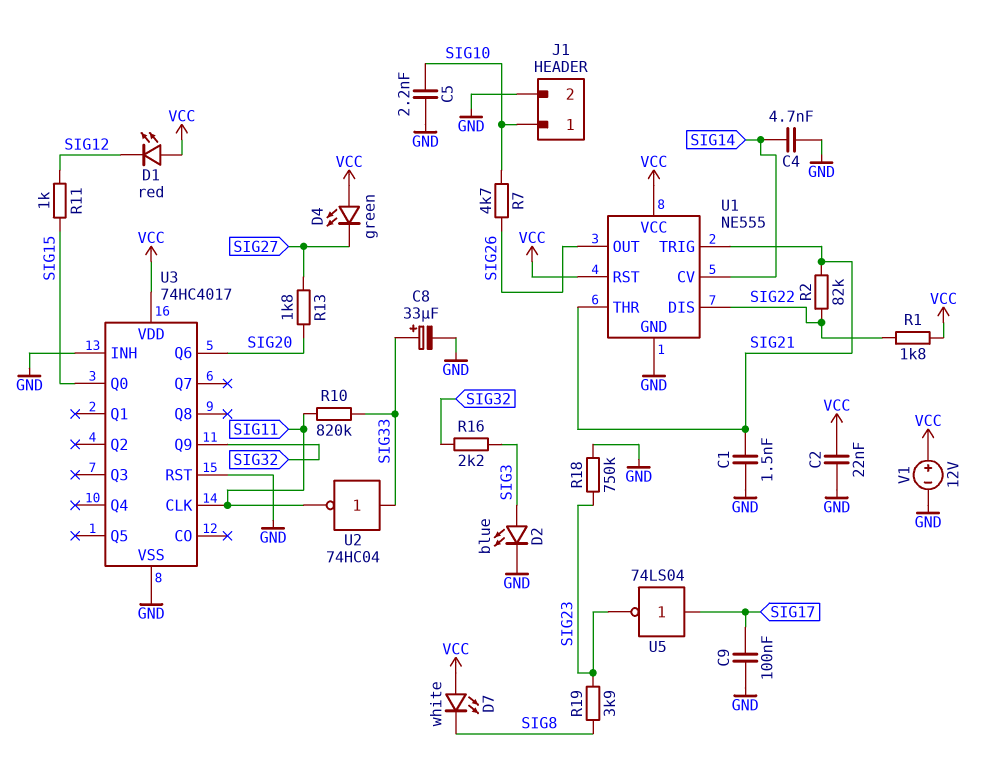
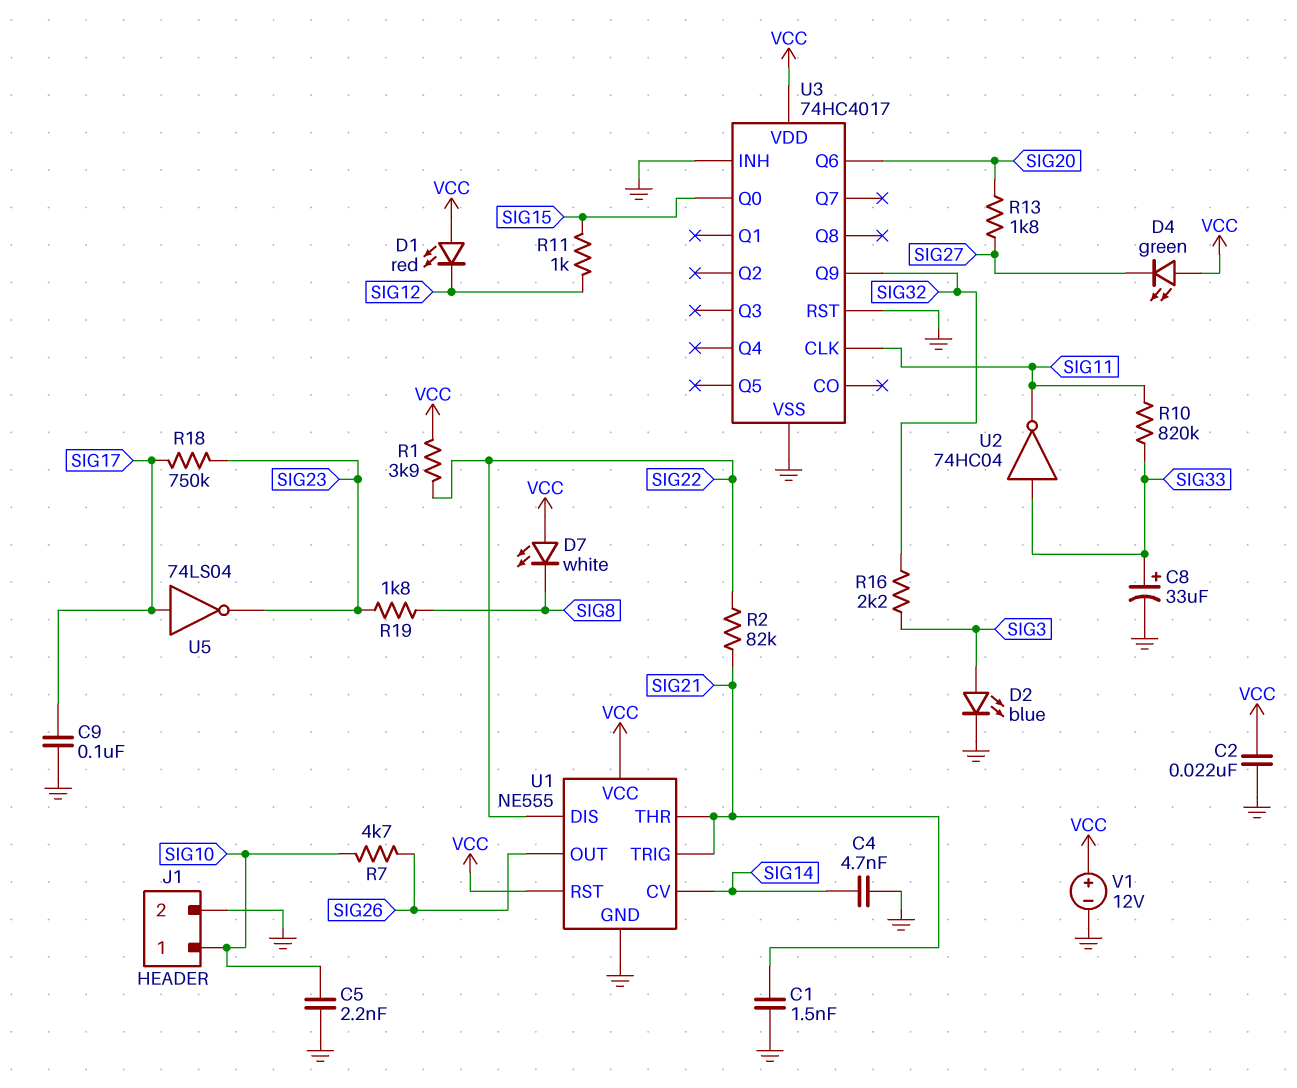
R1: 1.8k (SIG22, VCC) -> 3.9k (SIG22, VCC)
R18: 750k (GND, SIG23) -> 750k (SIG17, SIG23)
R19: 3.9k (SIG8, SIG23) -> 1.8k (SIG8, SIG23)

